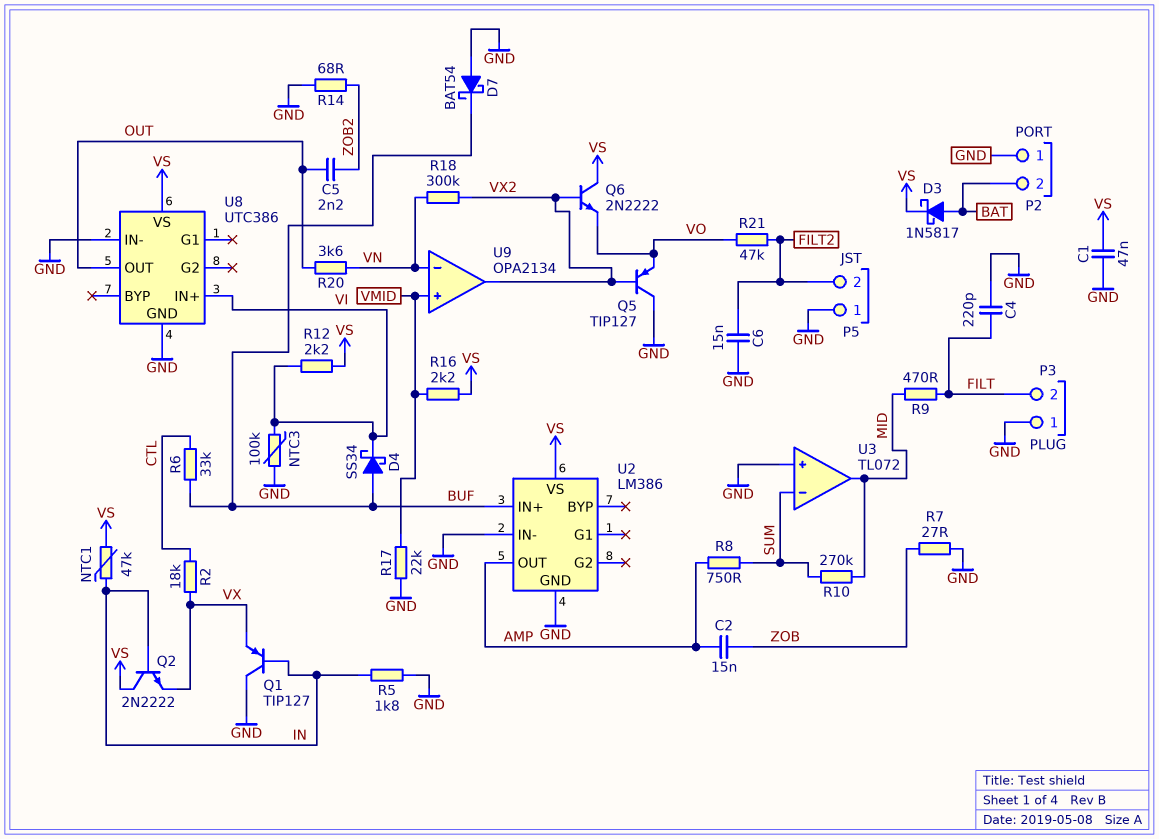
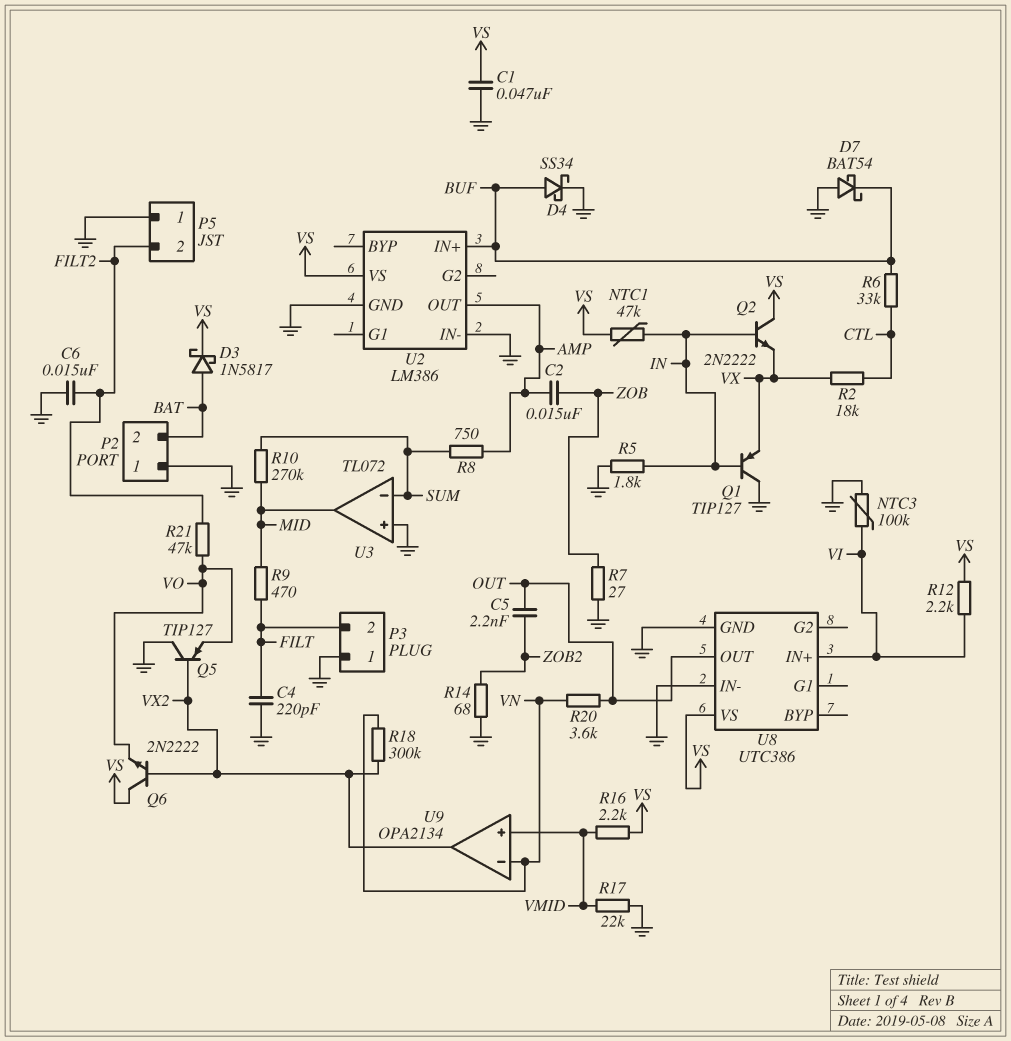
D4: schottky SS34 (A BUF, K VI) -> schottky SS34 (A BUF, K GND)

